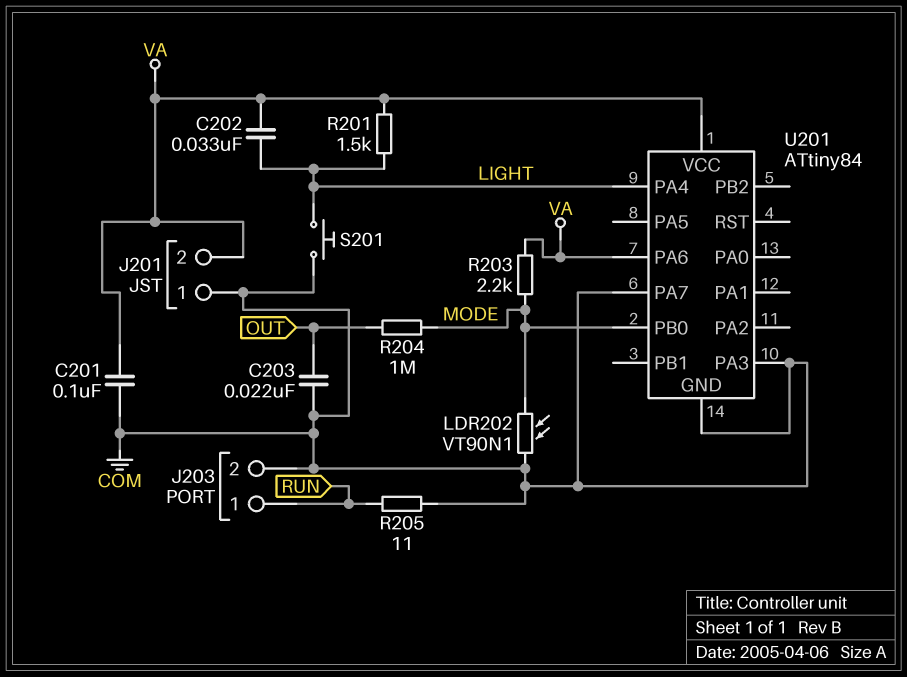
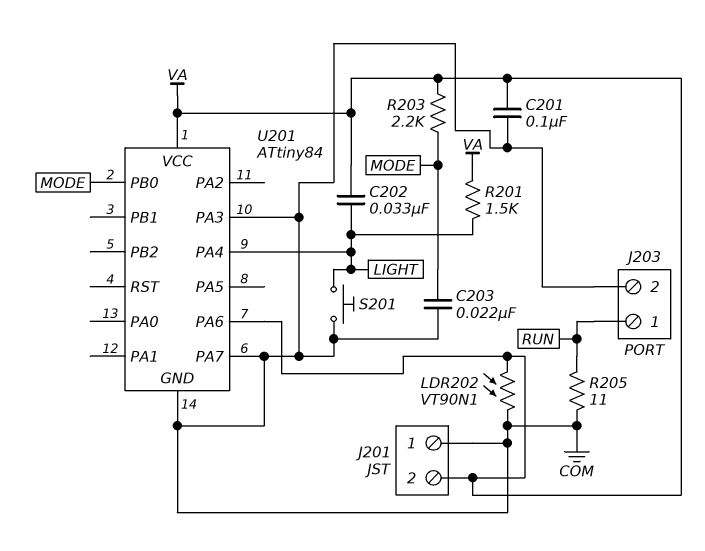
C203: 22nF (COM, OUT) -> 22nF (COM, MODE)
LDR202: VT90N1 (COM, MODE) -> VT90N1 (COM, VA)
R204: 1M (MODE, OUT) -> none

